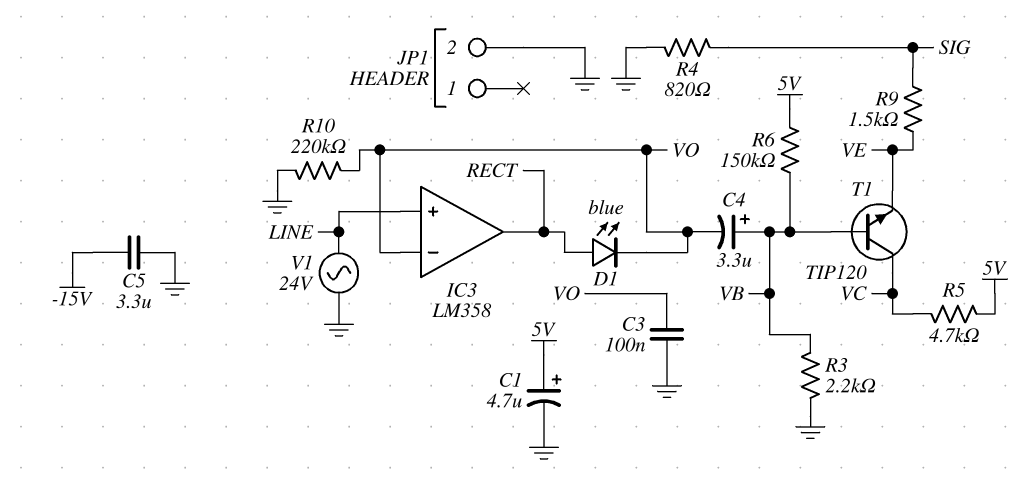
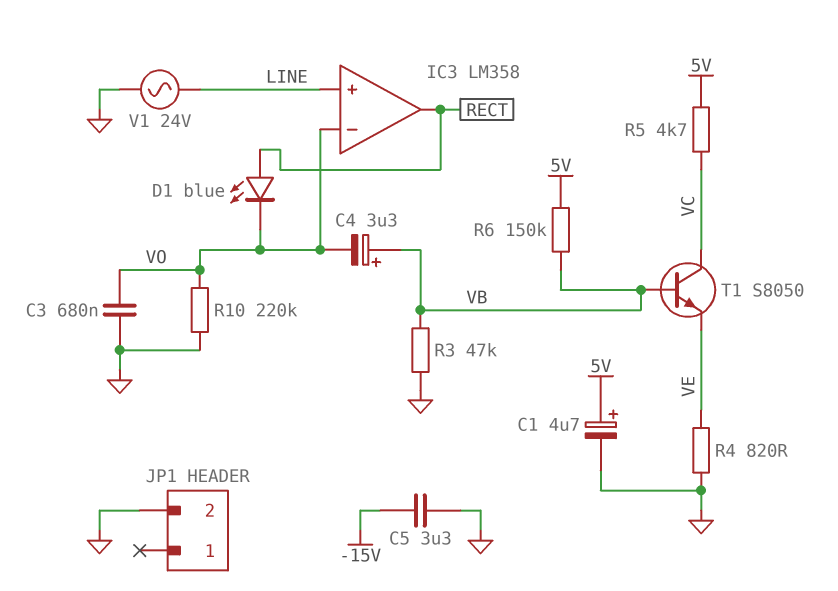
C3: 100nF (GND, VO) -> 680nF (GND, VO)
R3: 2.2k (GND, VB) -> 47k (GND, VB)
R4: 820 (GND, SIG) -> 820 (GND, VE)
R9: 1.5k (SIG, VE) -> none
T1: NPN TIP120 (B VB, C VC, E VE) -> NPN S8050 (B VB, C VC, E VE)

